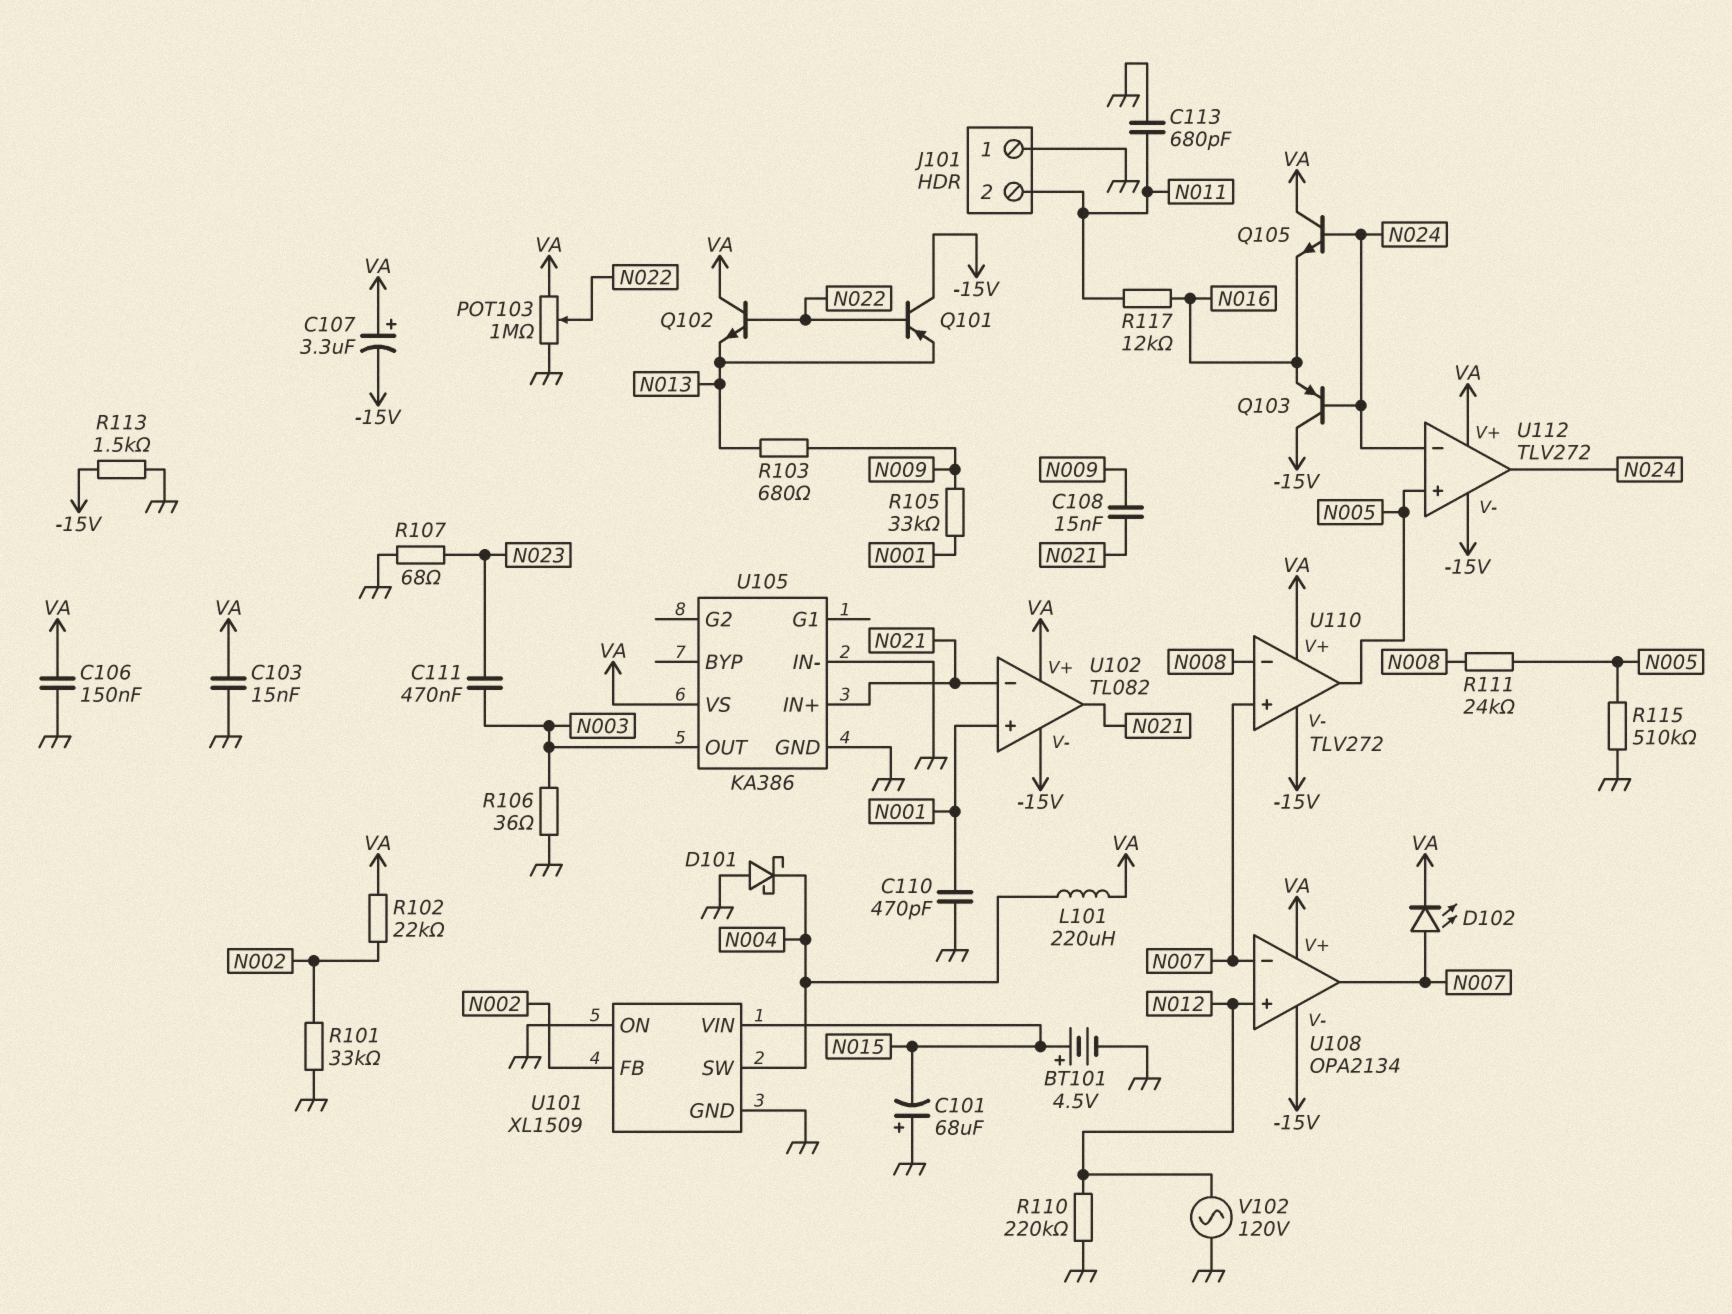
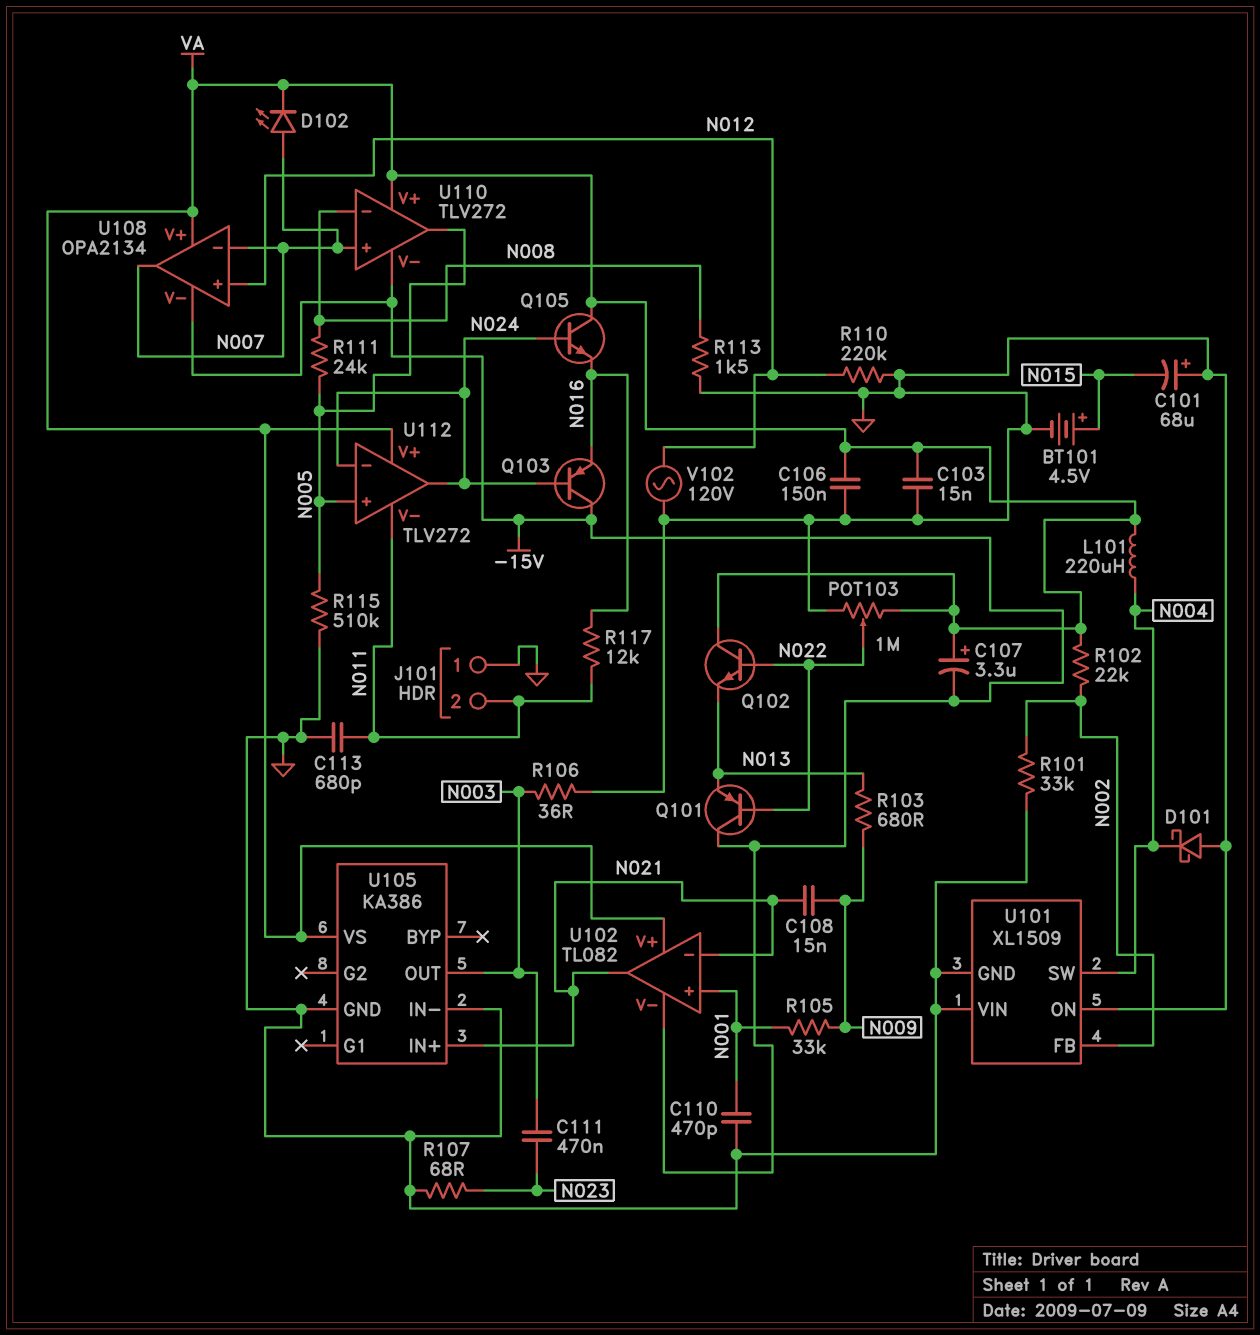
R113: 1.5k (-15V, GND) -> 1.5k (GND, N008)
U101 pin VIN: N015 -> GND
U112 pin V-: -15V -> N011

